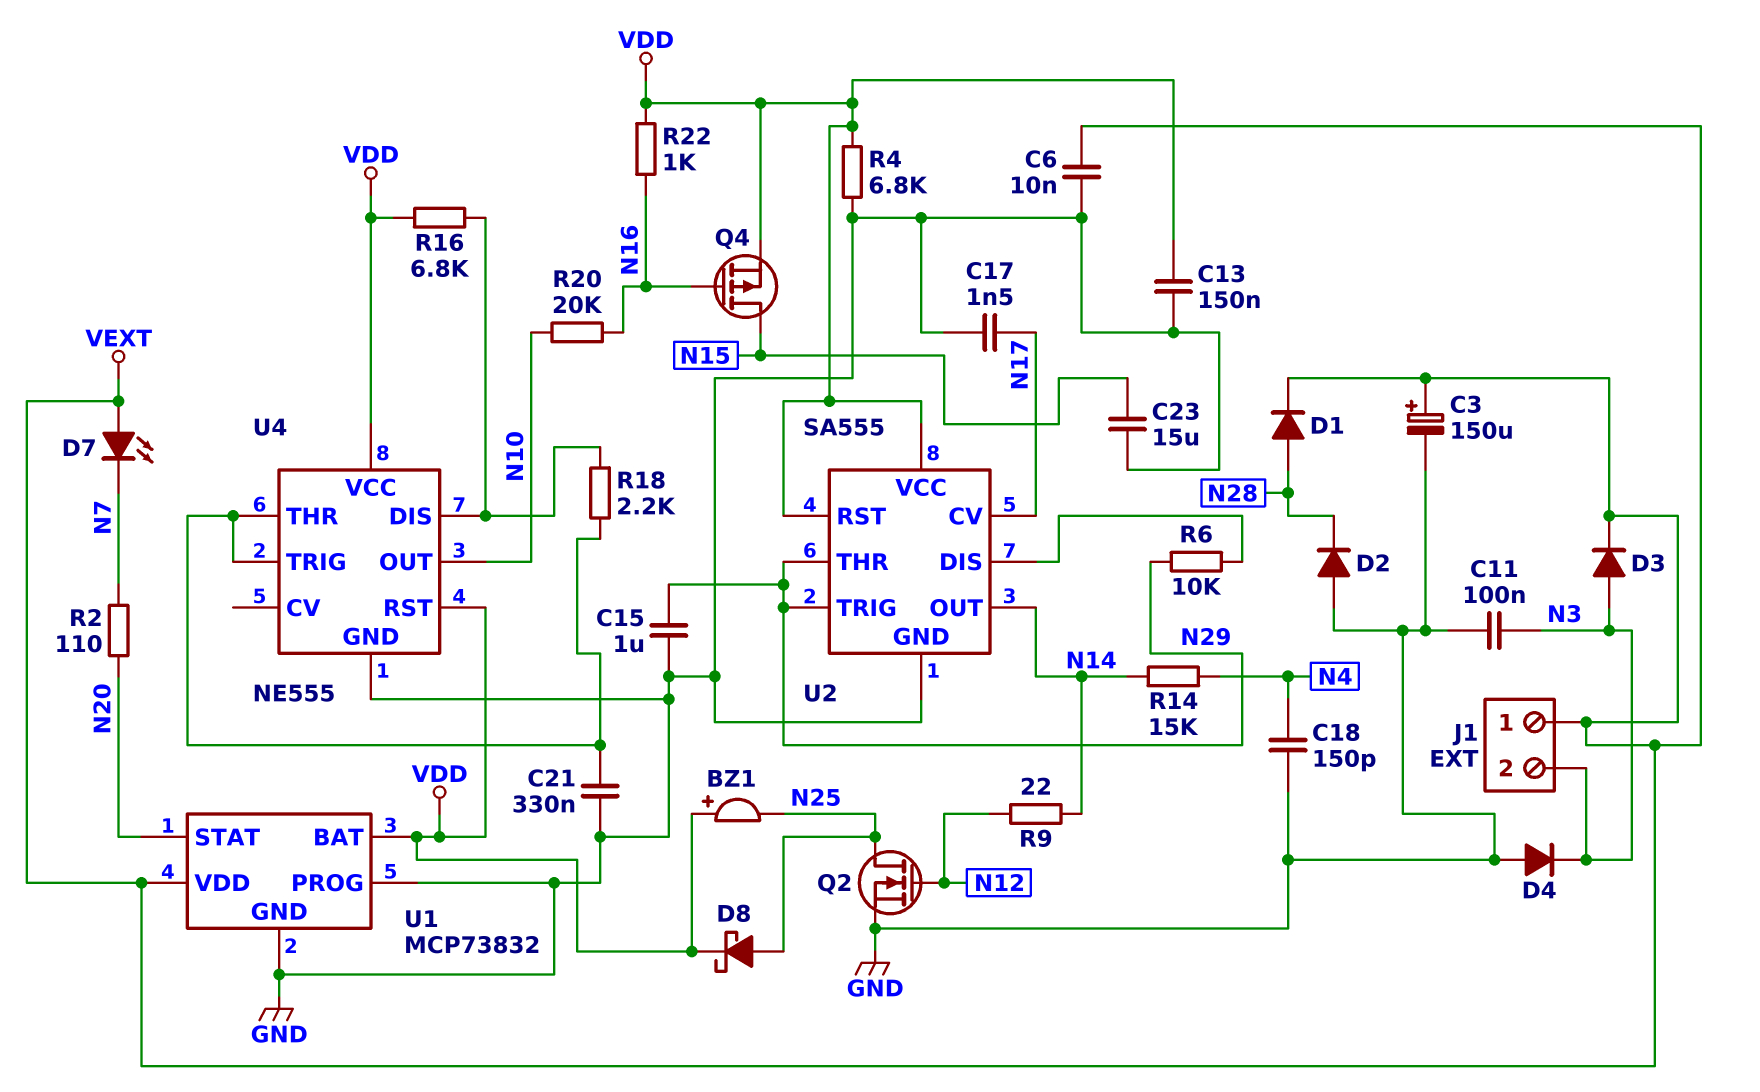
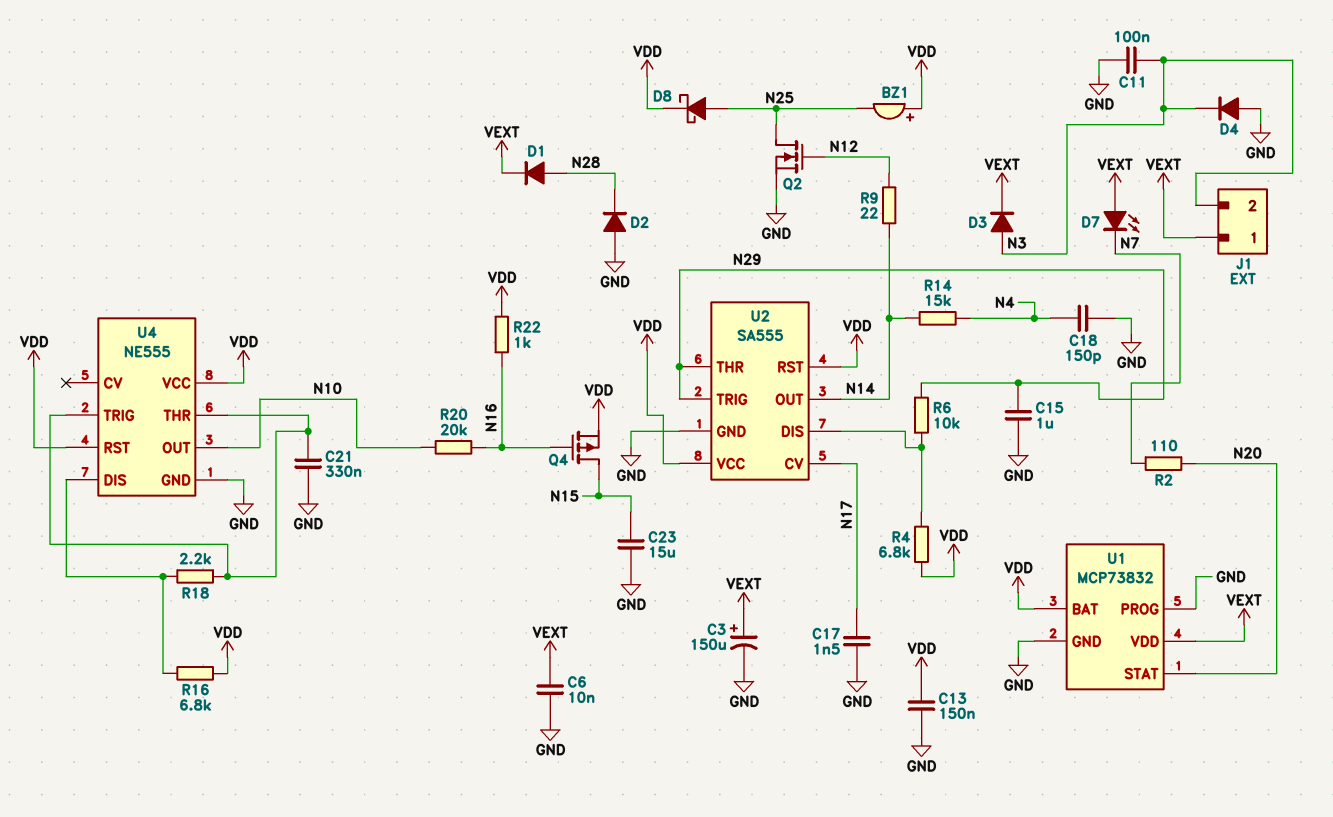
R4: 6.8k (GND, VDD) -> 6.8k (U2/DIS, VDD)

